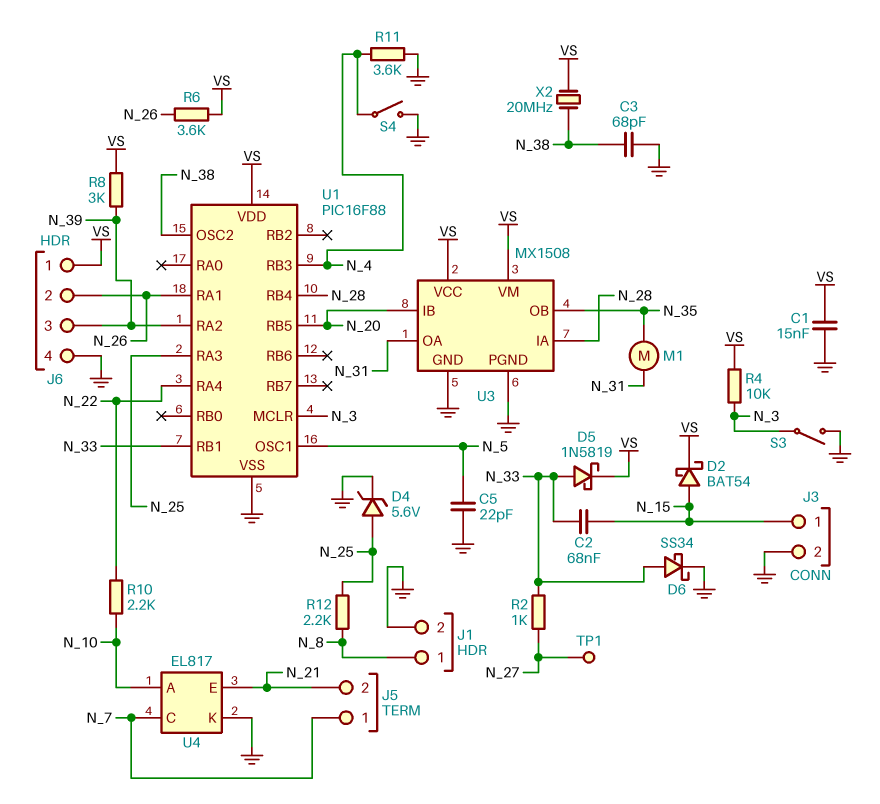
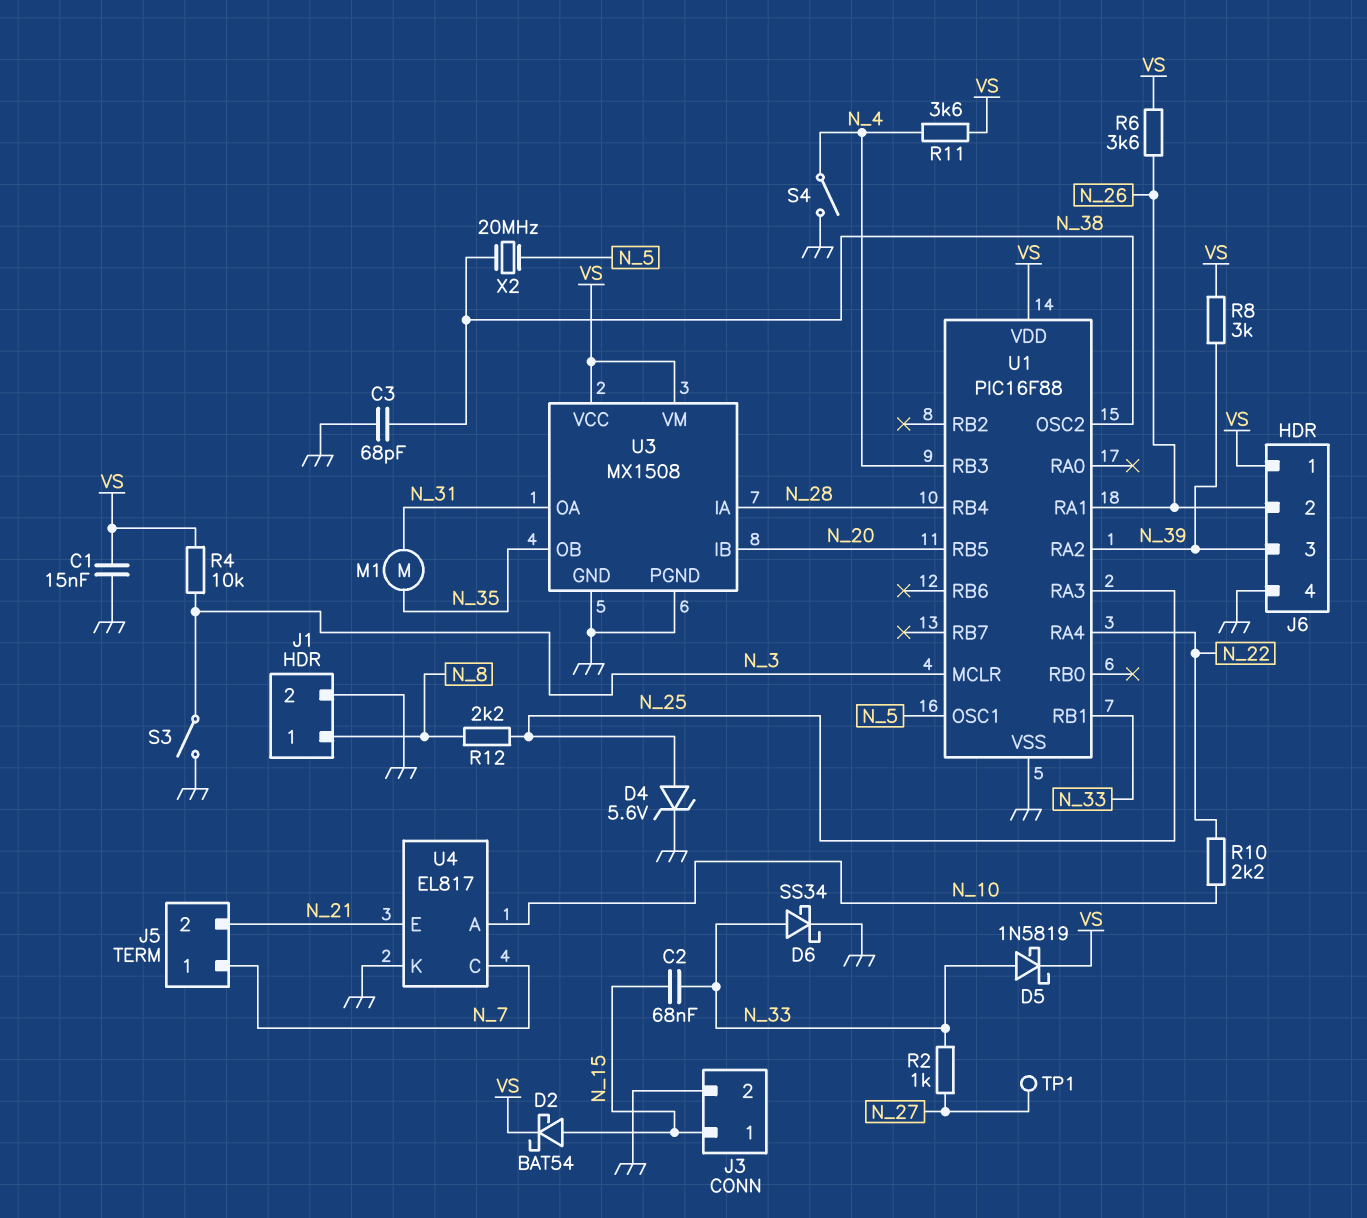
C5: 22pF (GND, N_5) -> none
R11: 3.6k (GND, N_4) -> 3.6k (N_4, VS)
X2: 20MHz (N_38, VS) -> 20MHz (N_5, N_38)

